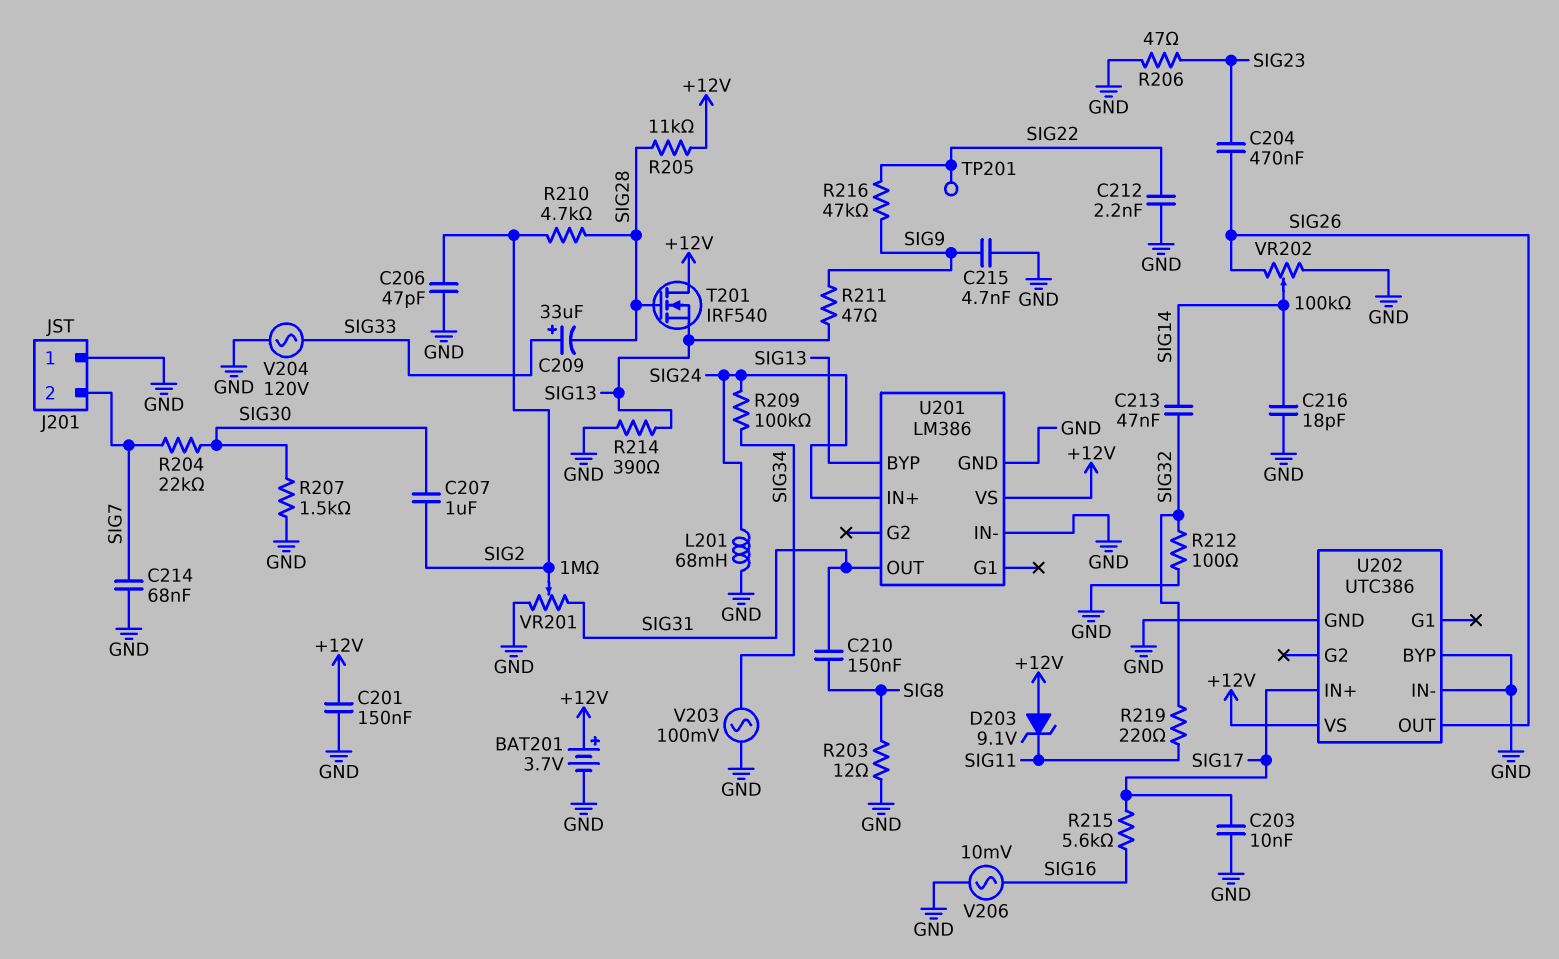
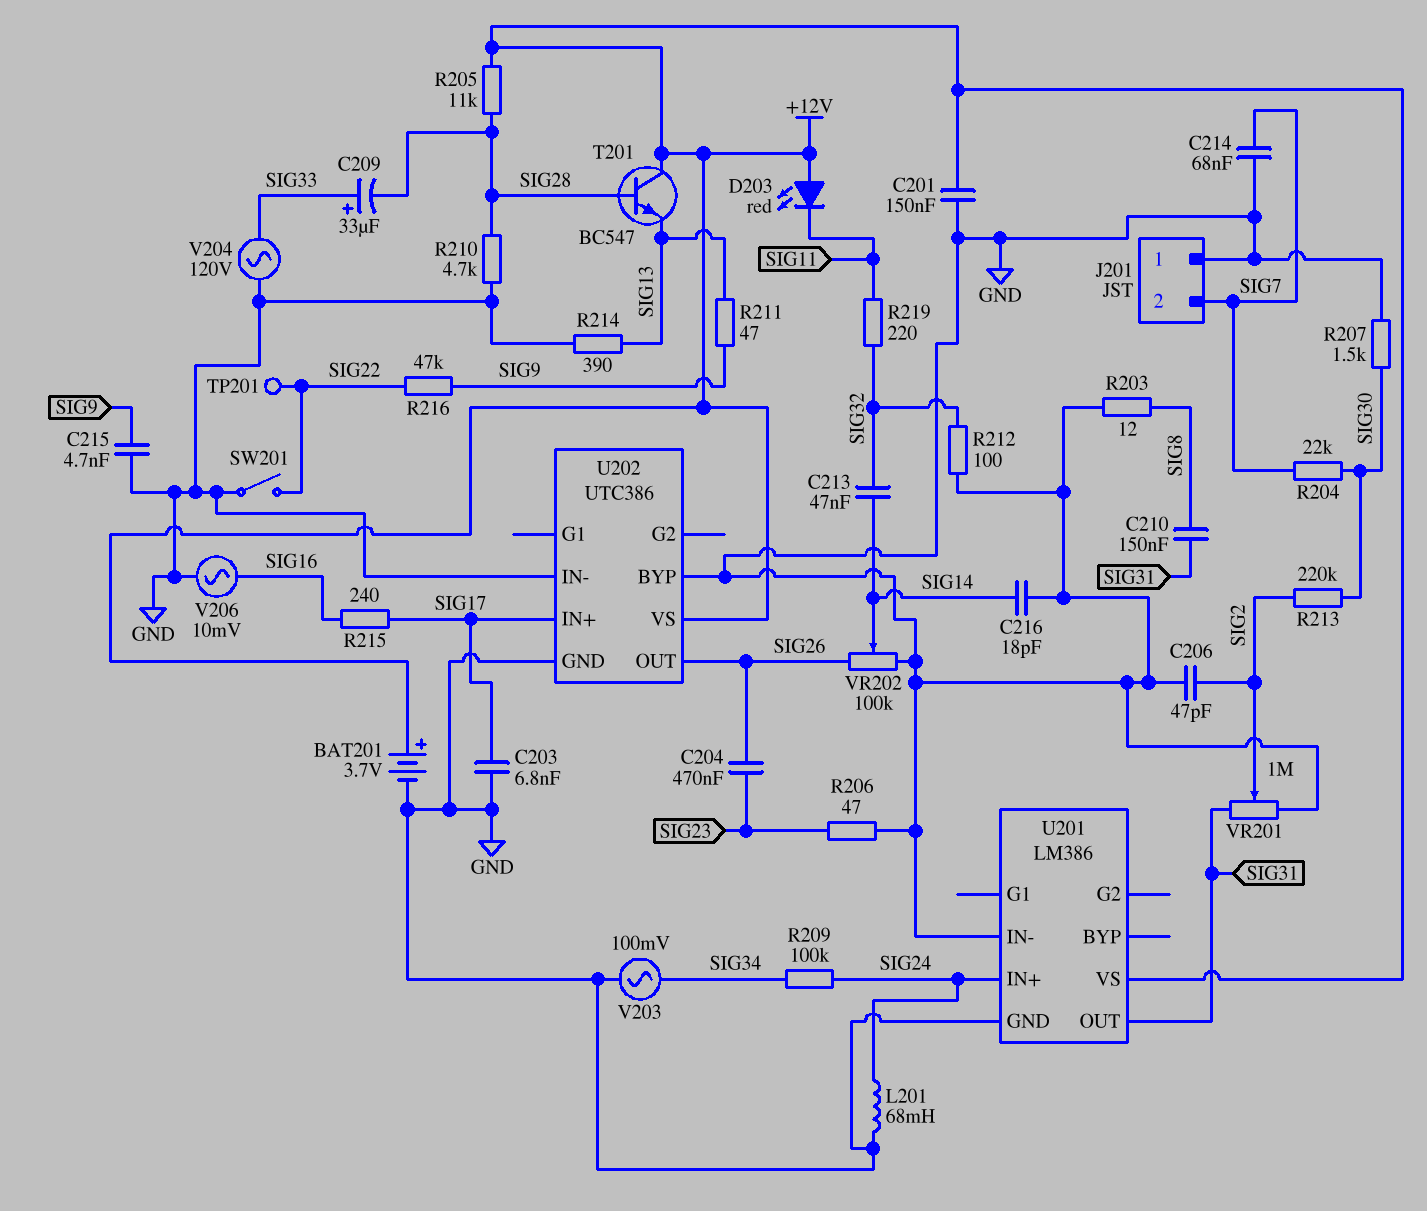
C203: 10nF (GND, SIG17) -> 6.8nF (GND, SIG17)
C207: 1uF (SIG2, SIG30) -> none
C212: 2.2nF (GND, SIG22) -> none
D203: zener 9.1V (A +12V, K SIG11) -> LED red (A +12V, K SIG11)
R210: 4.7k (SIG2, SIG28) -> 4.7k (GND, SIG28)
R213: none -> 220k (SIG2, SIG30)
R215: 5.6k (SIG16, SIG17) -> 240 (SIG16, SIG17)
SW201: none -> switch (GND, SIG22)
T201: NMOS IRF540 (G SIG28, D +12V, S SIG13) -> NPN BC547 (B SIG28, C +12V, E SIG13)
U201 pin BYP: SIG13 -> none

